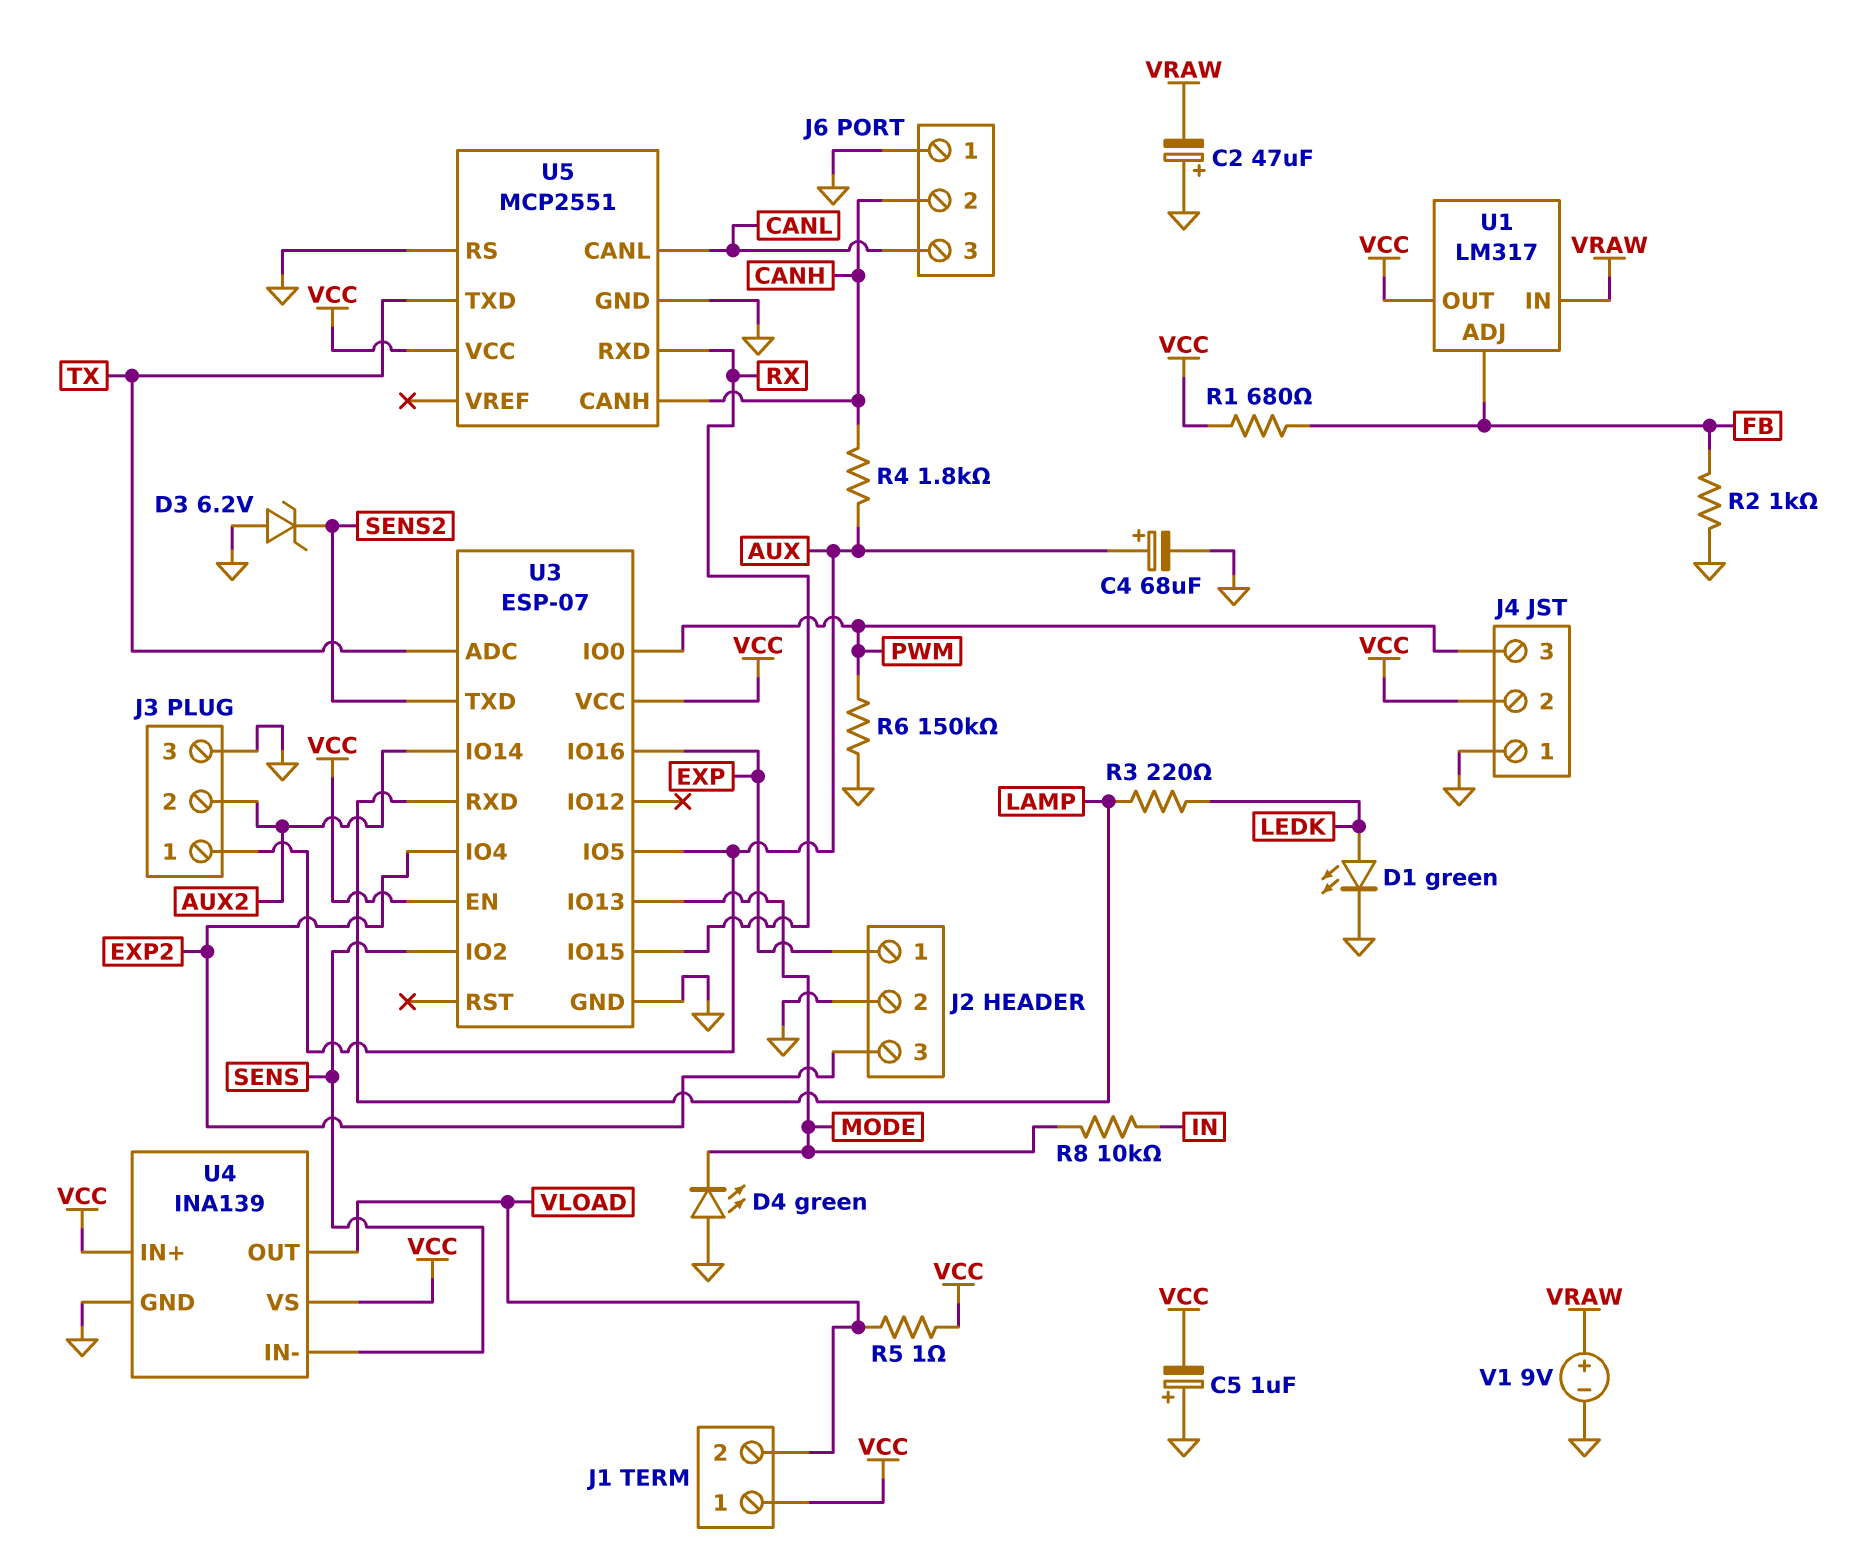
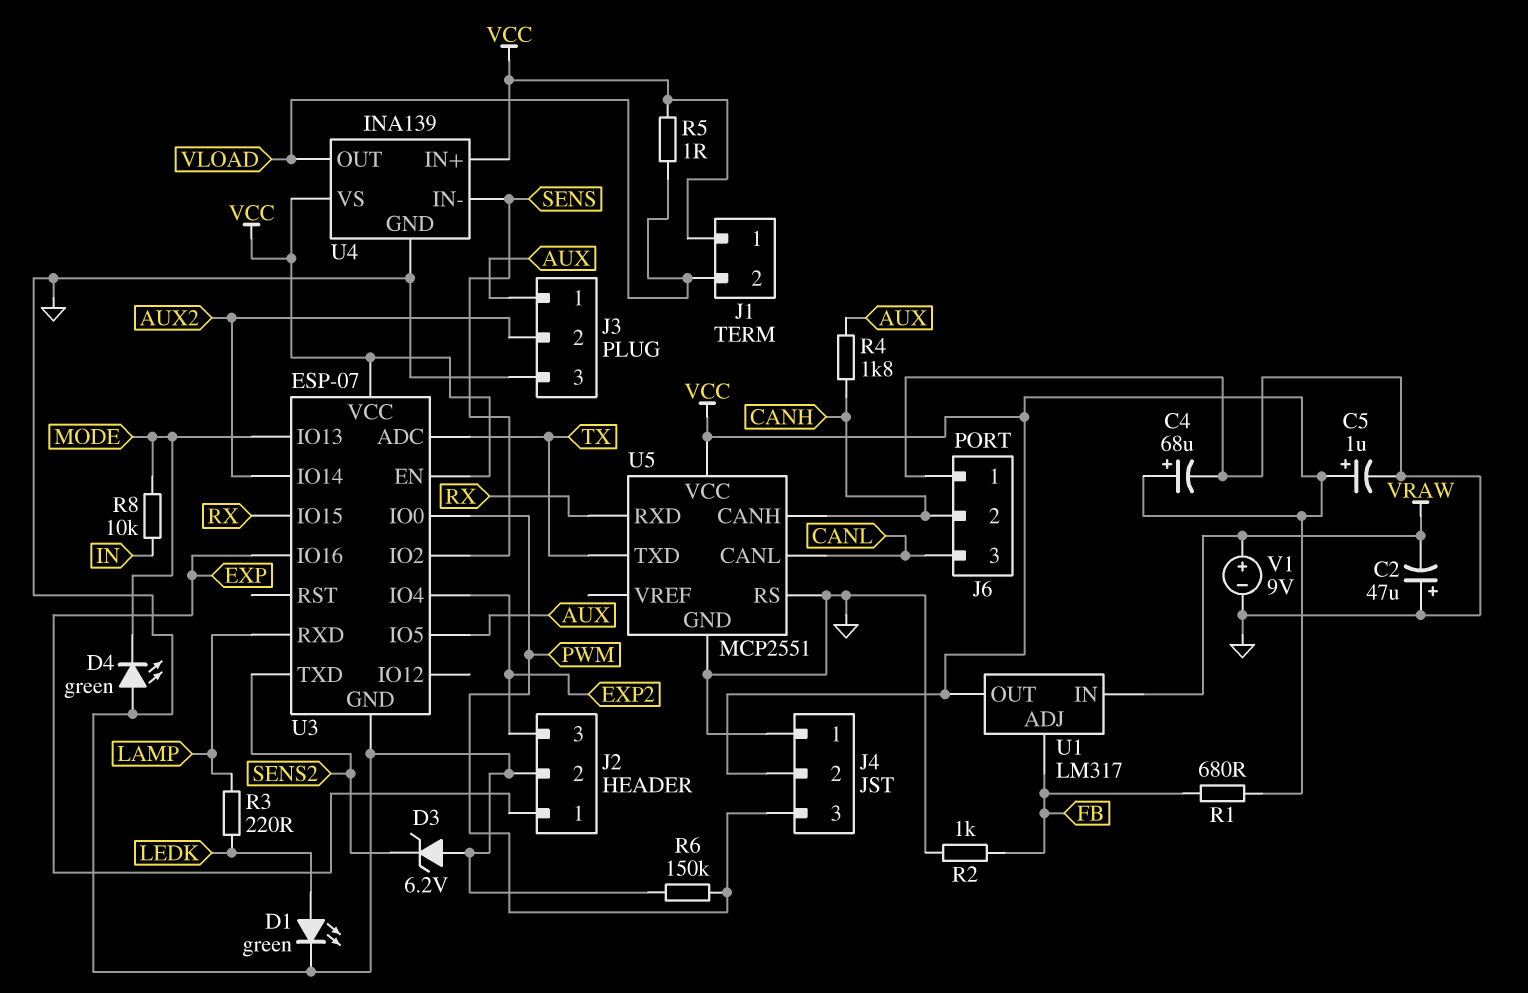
C4: 68uF (plus AUX, minus GND) -> 68uF (plus VCC, minus GND)
C5: 1uF (plus GND, minus VCC) -> 1uF (plus VCC, minus GND)

